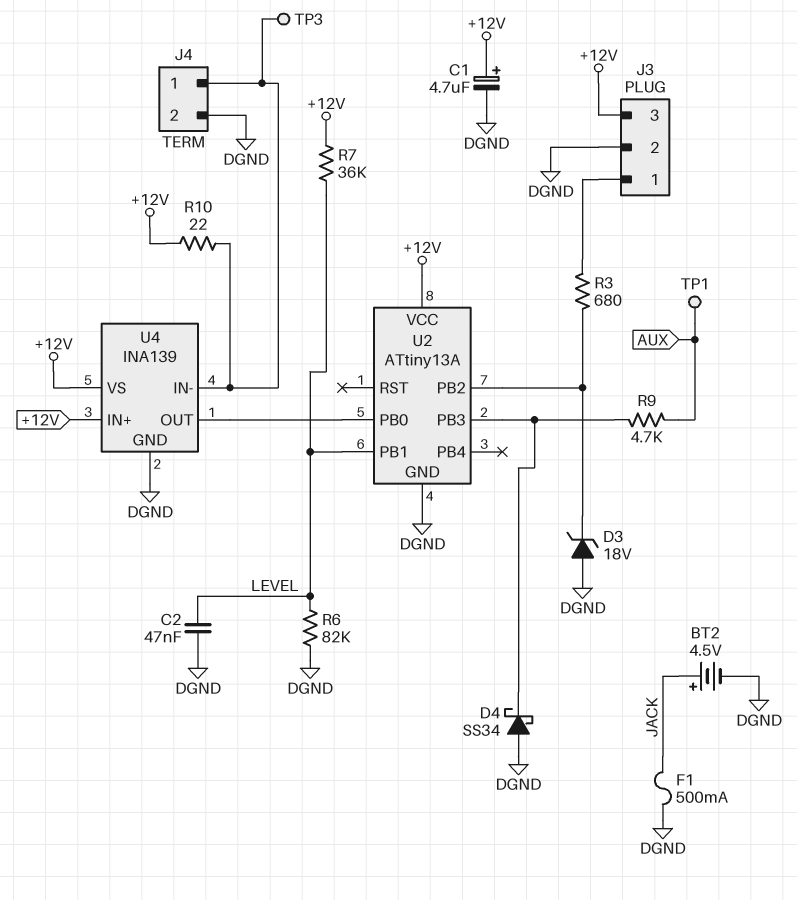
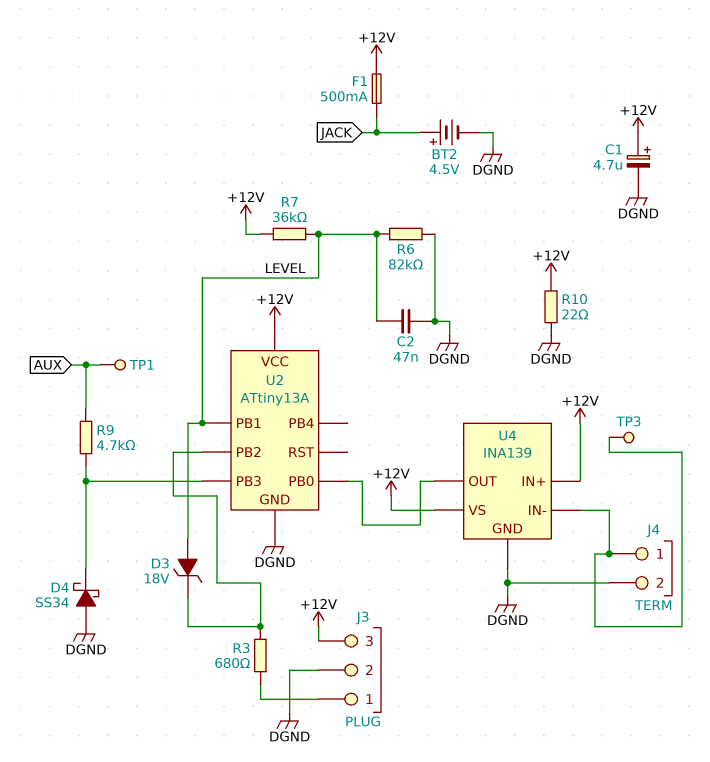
D3: zener 18V (A DGND, K U2/PB2) -> zener 18V (A LEVEL, K U2/PB2)
F1: 500mA (DGND, JACK) -> 500mA (+12V, JACK)
R10: 22 (+12V, J4/1) -> 22 (+12V, DGND)

